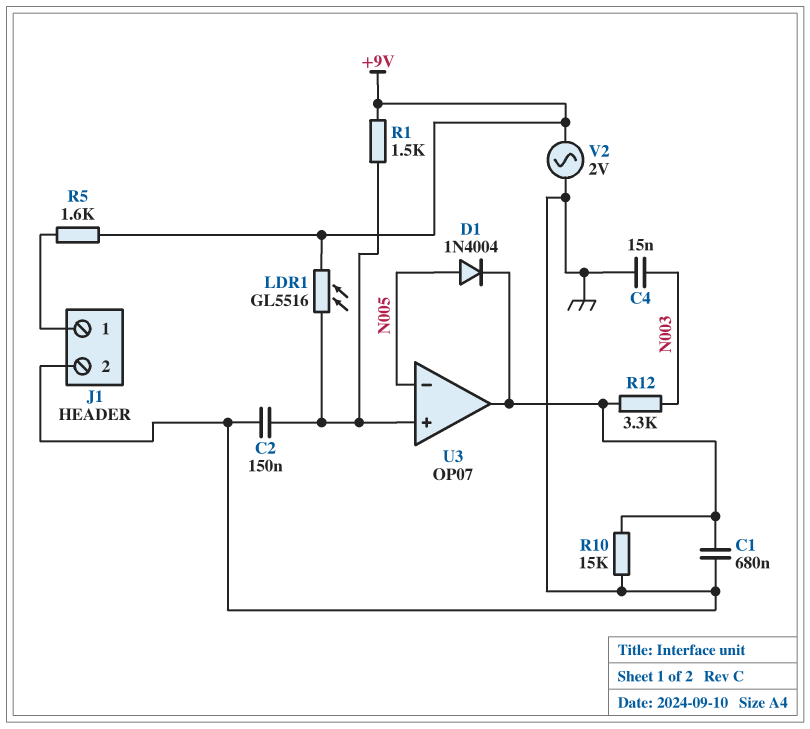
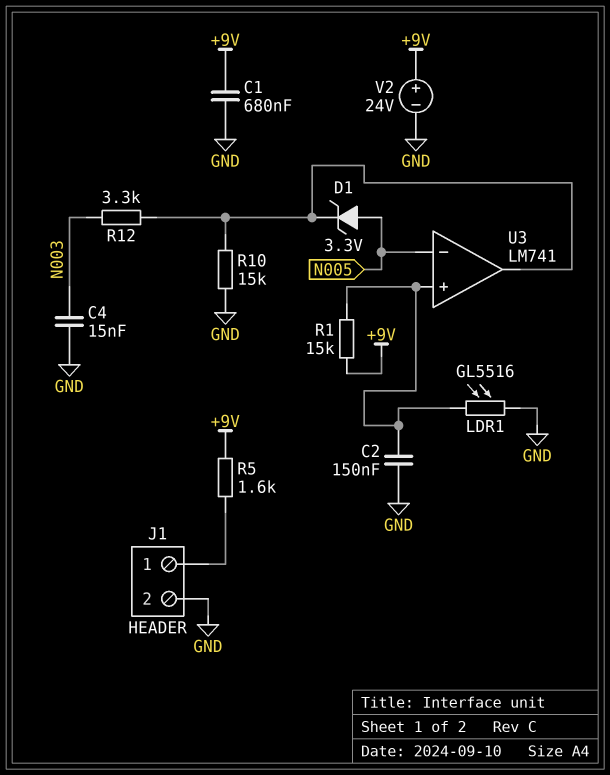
C1: 680nF (GND, U3/out) -> 680nF (+9V, GND)
D1: diode 1N4004 (A N005, K U3/out) -> zener 3.3V (A N005, K U3/out)
LDR1: GL5516 (+9V, U3/in+) -> GL5516 (GND, U3/in+)
R1: 1.5k (+9V, U3/in+) -> 15k (+9V, U3/in+)
U3: OP07 -> LM741
V2: AC 2V (+9V, GND) -> 24V (plus +9V, minus GND)

